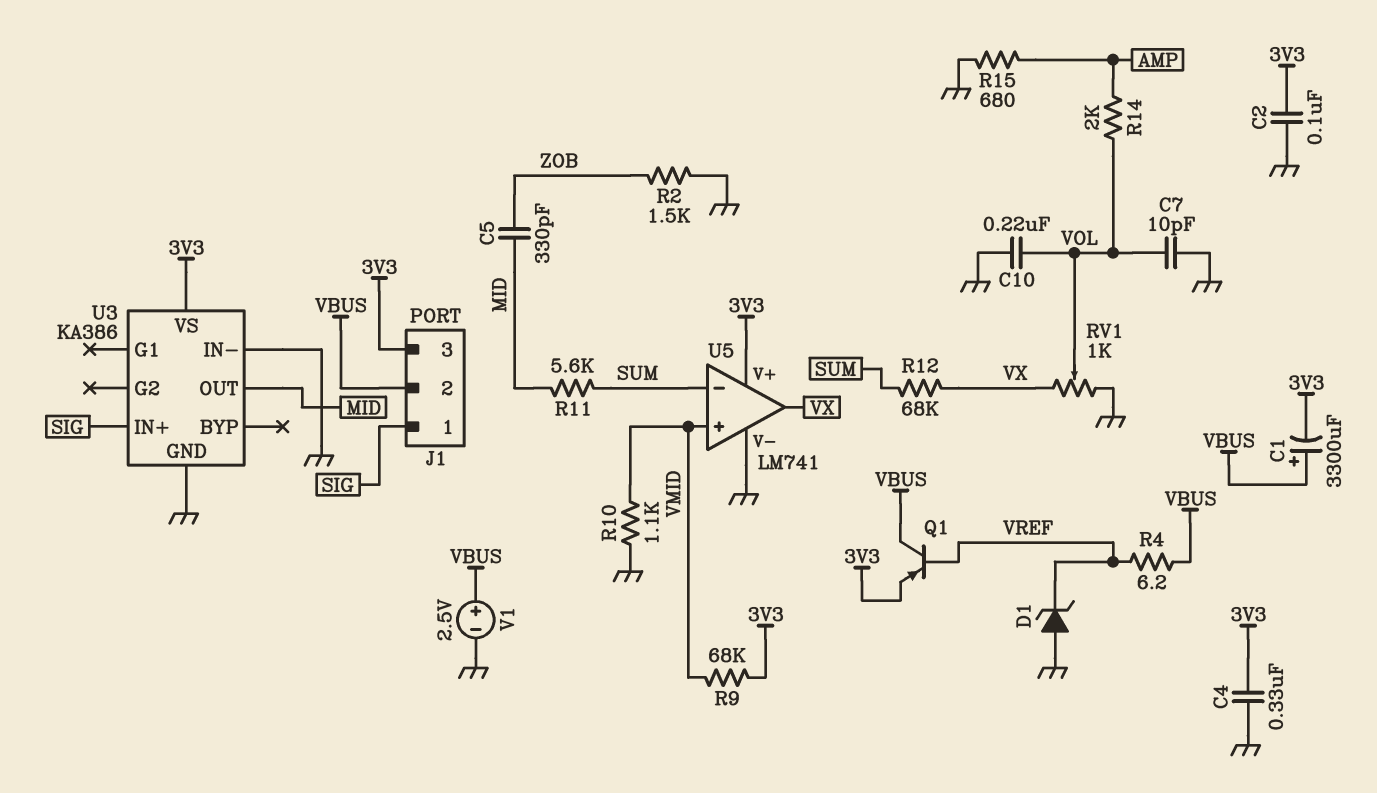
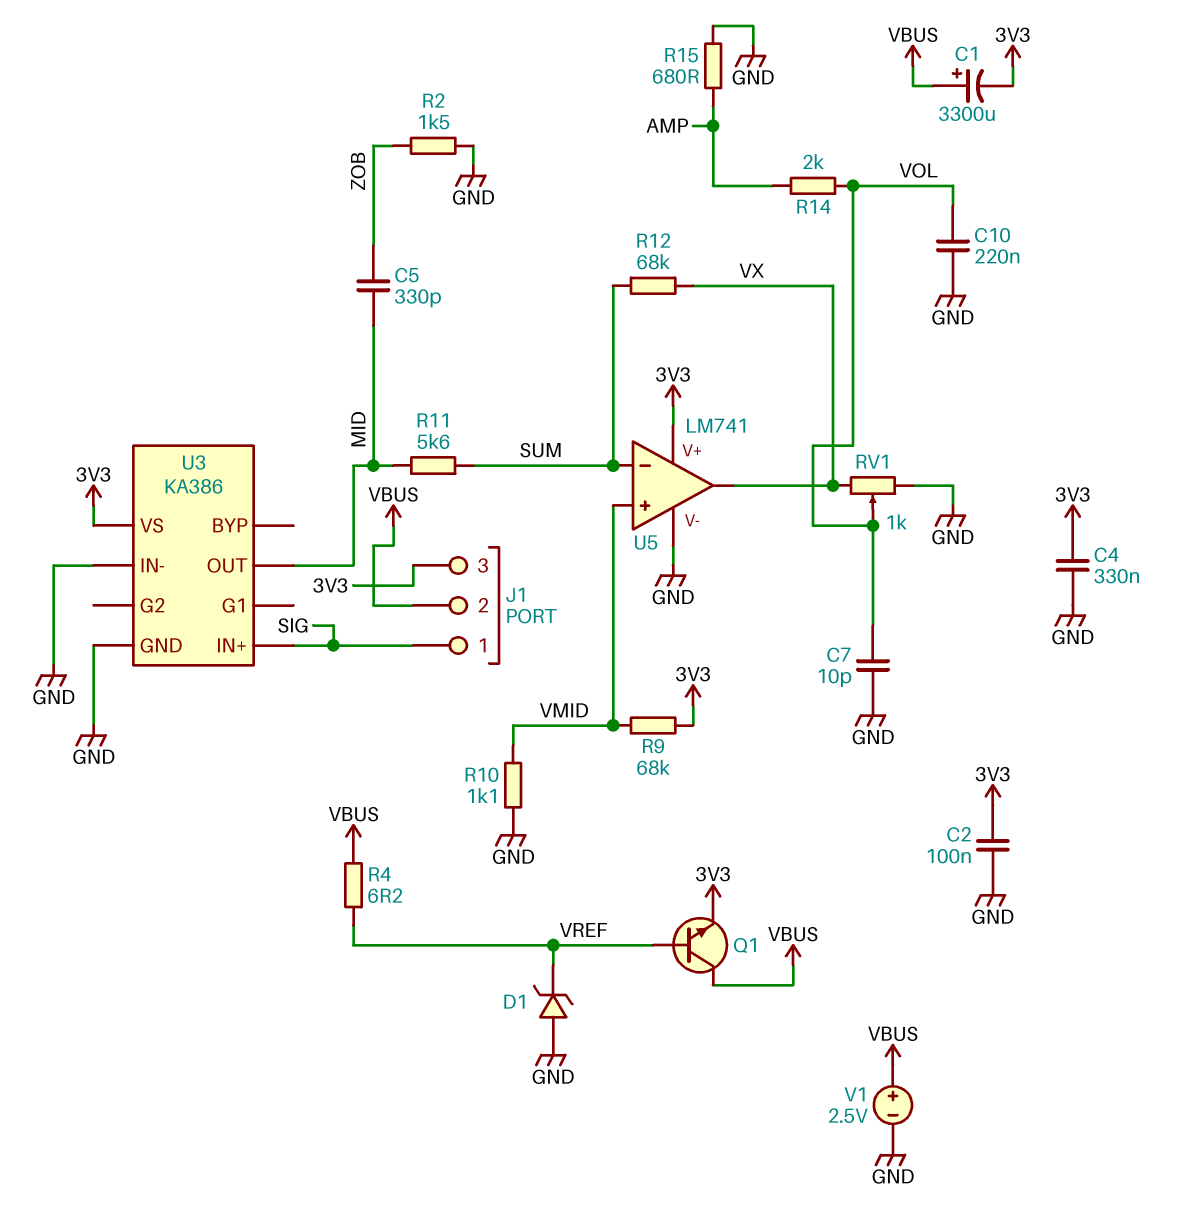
Q1: PNP (B VREF, C VBUS, E 3V3) -> NPN (B VREF, C VBUS, E 3V3)

